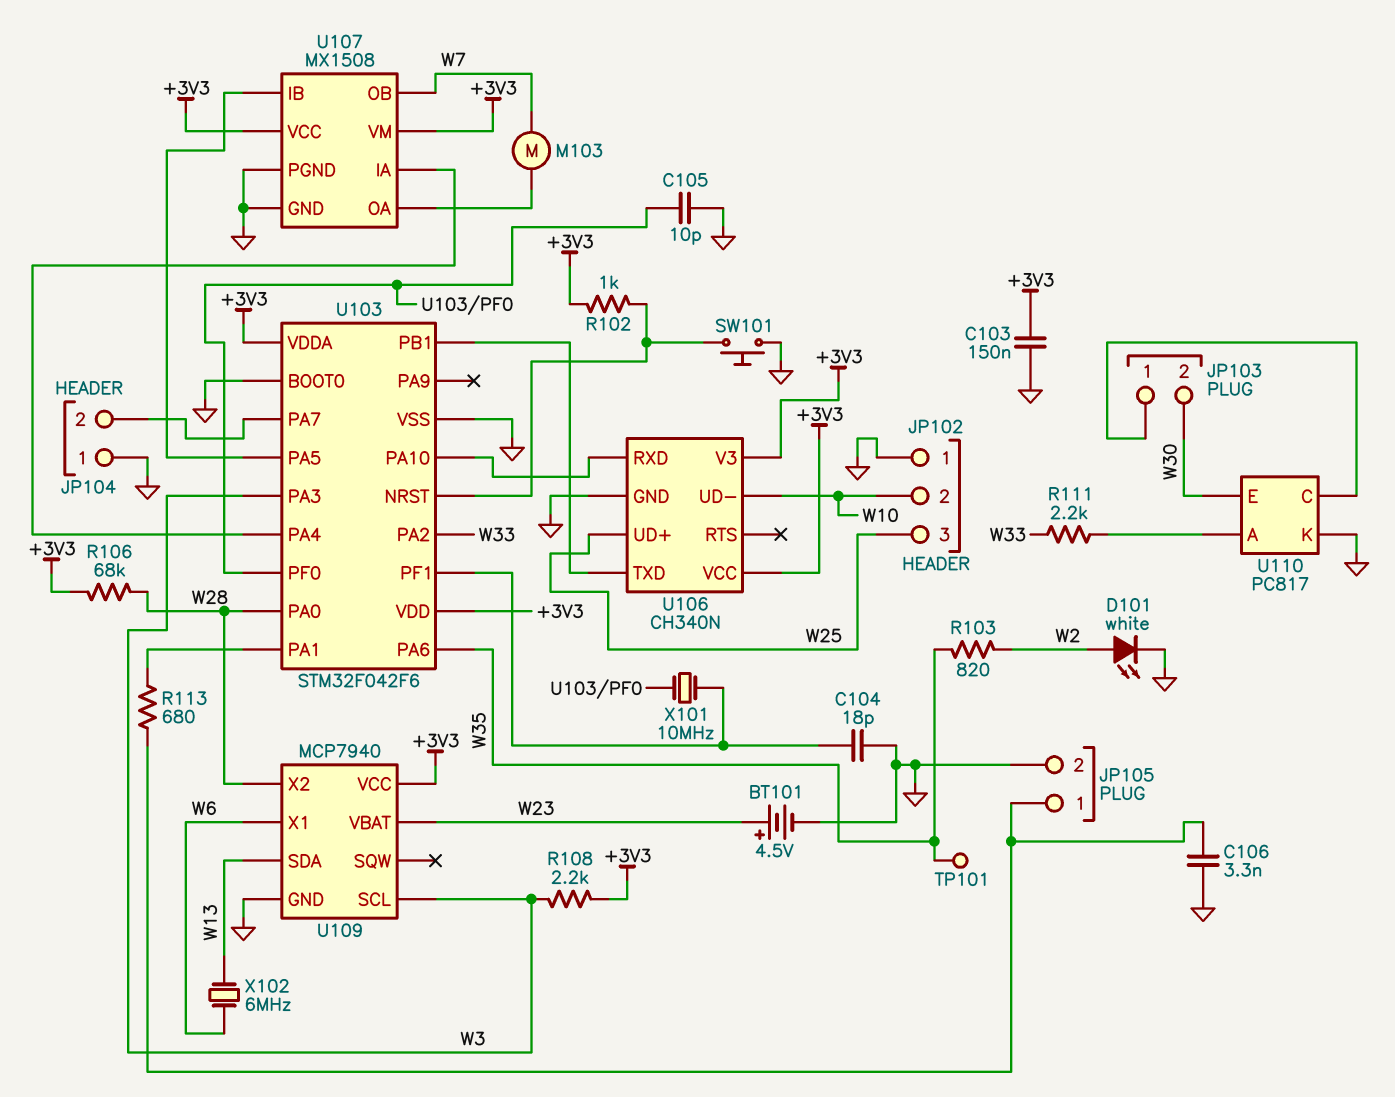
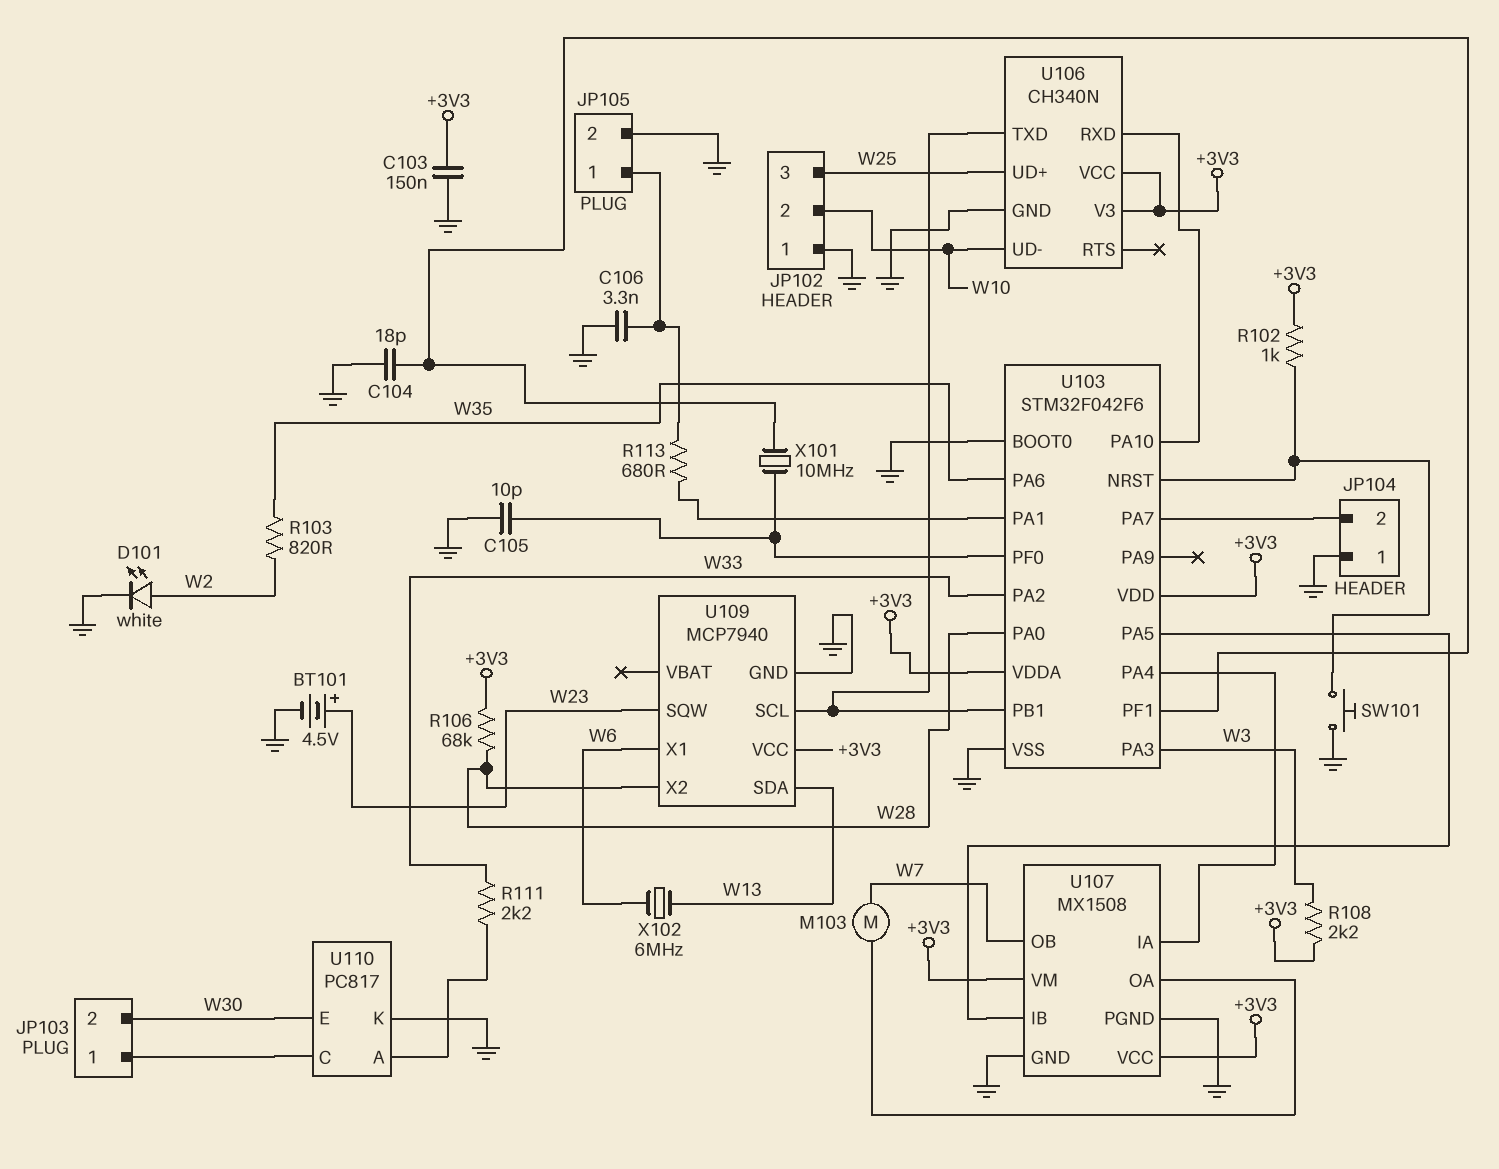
TP101: test point (W35) -> none
U109 pin SCL: W3 -> U103/PB1
U109 pin SQW: none -> W23
U109 pin VBAT: W23 -> none

